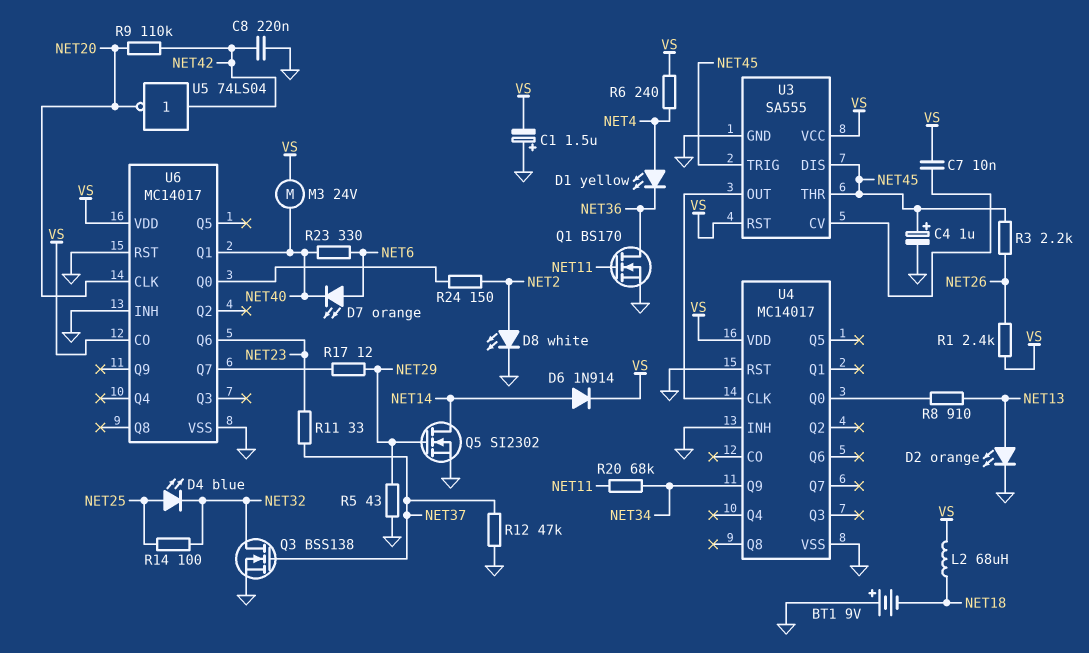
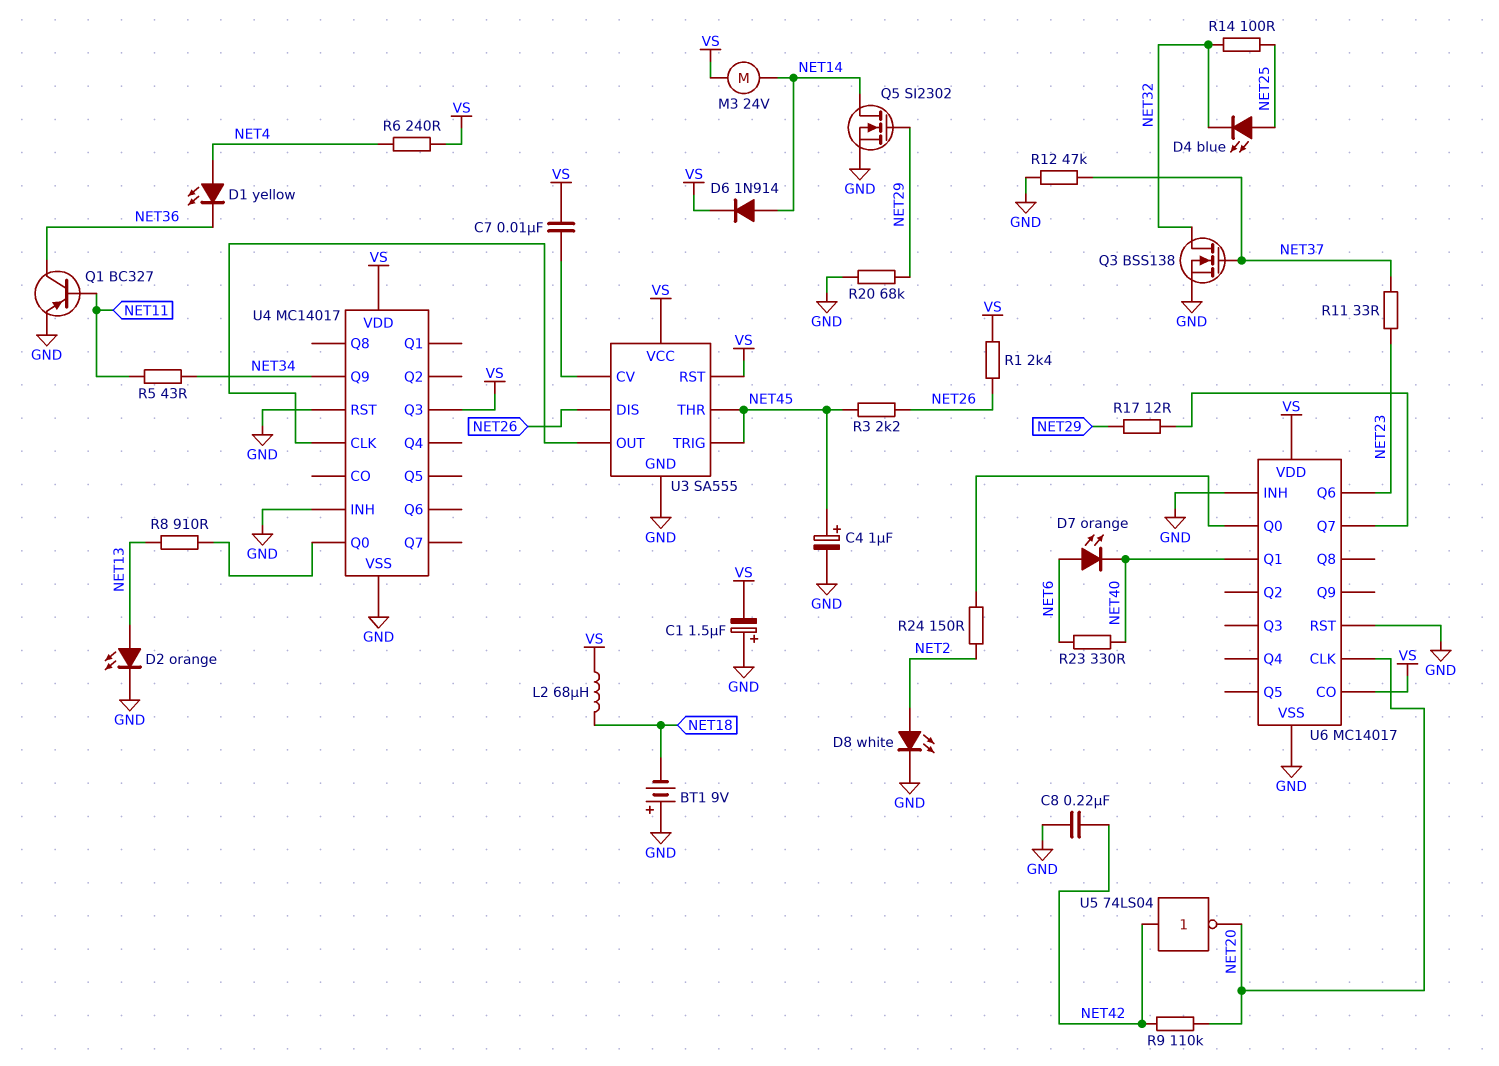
M3: motor 24V (NET40, VS) -> motor 24V (NET14, VS)
Q1: NMOS BS170 (G NET11, D NET36, S GND) -> PNP BC327 (B NET11, C NET36, E GND)
R5: 43 (GND, NET29) -> 43 (NET11, NET34)
R20: 68k (NET11, NET34) -> 68k (GND, NET29)
U3 pin DIS: NET45 -> NET26
U4 pin Q3: none -> VS

